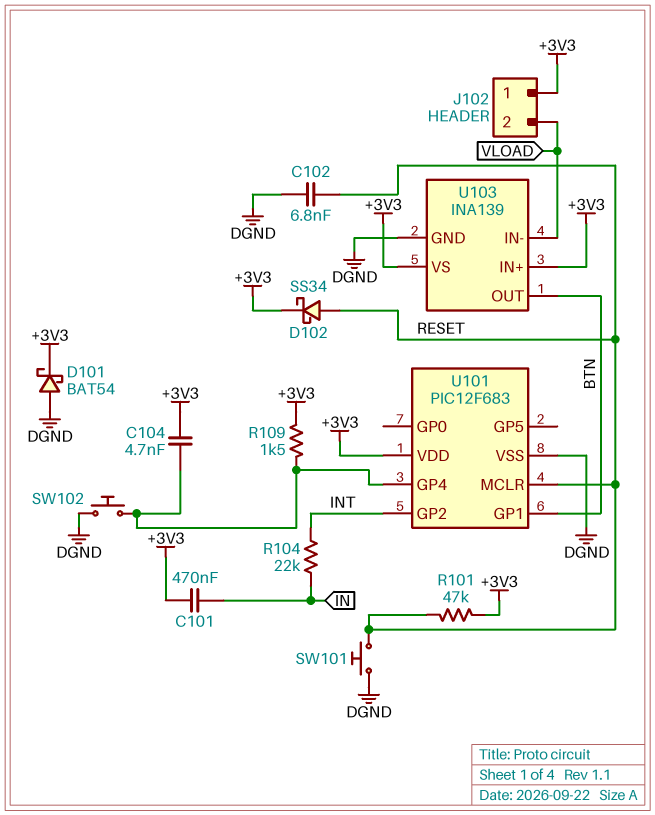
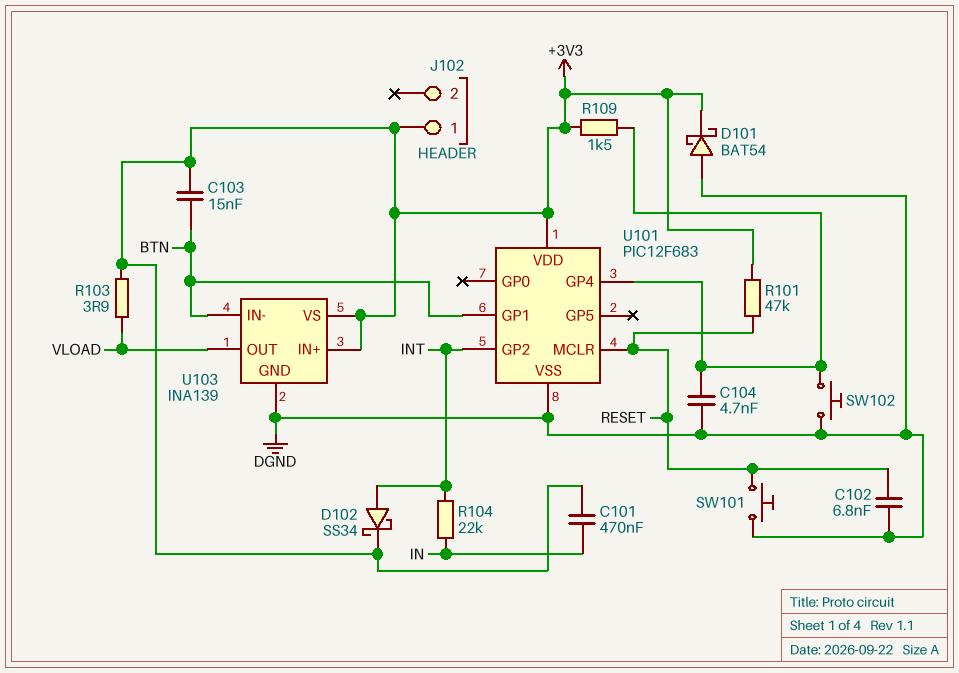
C103: none -> 15nF (+3V3, BTN)
C104: 4.7nF (+3V3, U101/GP4) -> 4.7nF (DGND, U101/GP4)
D102: schottky SS34 (A RESET, K +3V3) -> schottky SS34 (A INT, K +3V3)
J102 pin 2: VLOAD -> none
R103: none -> 3.9 (+3V3, VLOAD)
U103 pin IN-: VLOAD -> BTN
U103 pin OUT: BTN -> VLOAD

